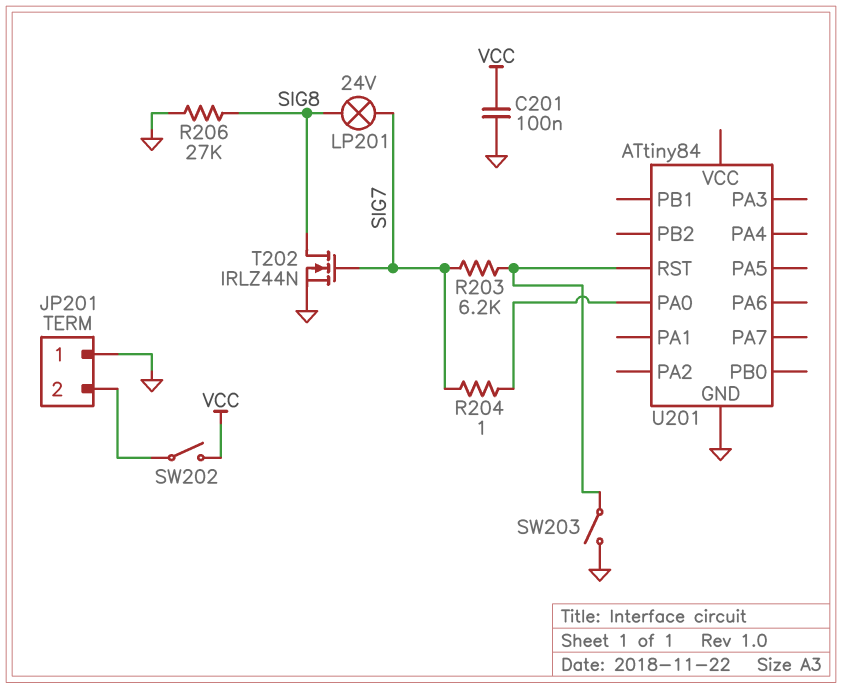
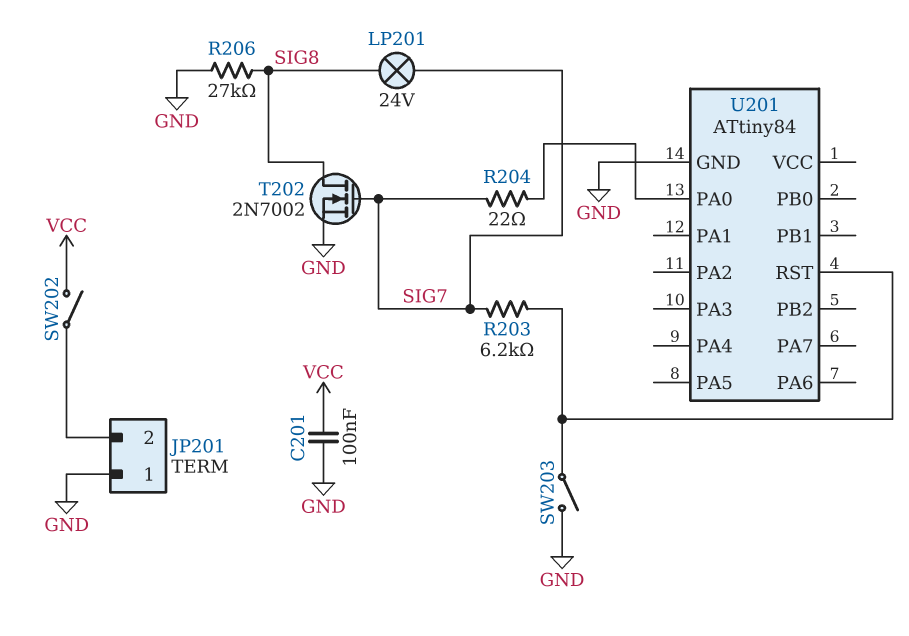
R204: 1 (SIG7, U201/PA0) -> 22 (SIG7, U201/PA0)
T202: NMOS IRLZ44N (G SIG7, D SIG8, S GND) -> NMOS 2N7002 (G SIG7, D SIG8, S GND)

